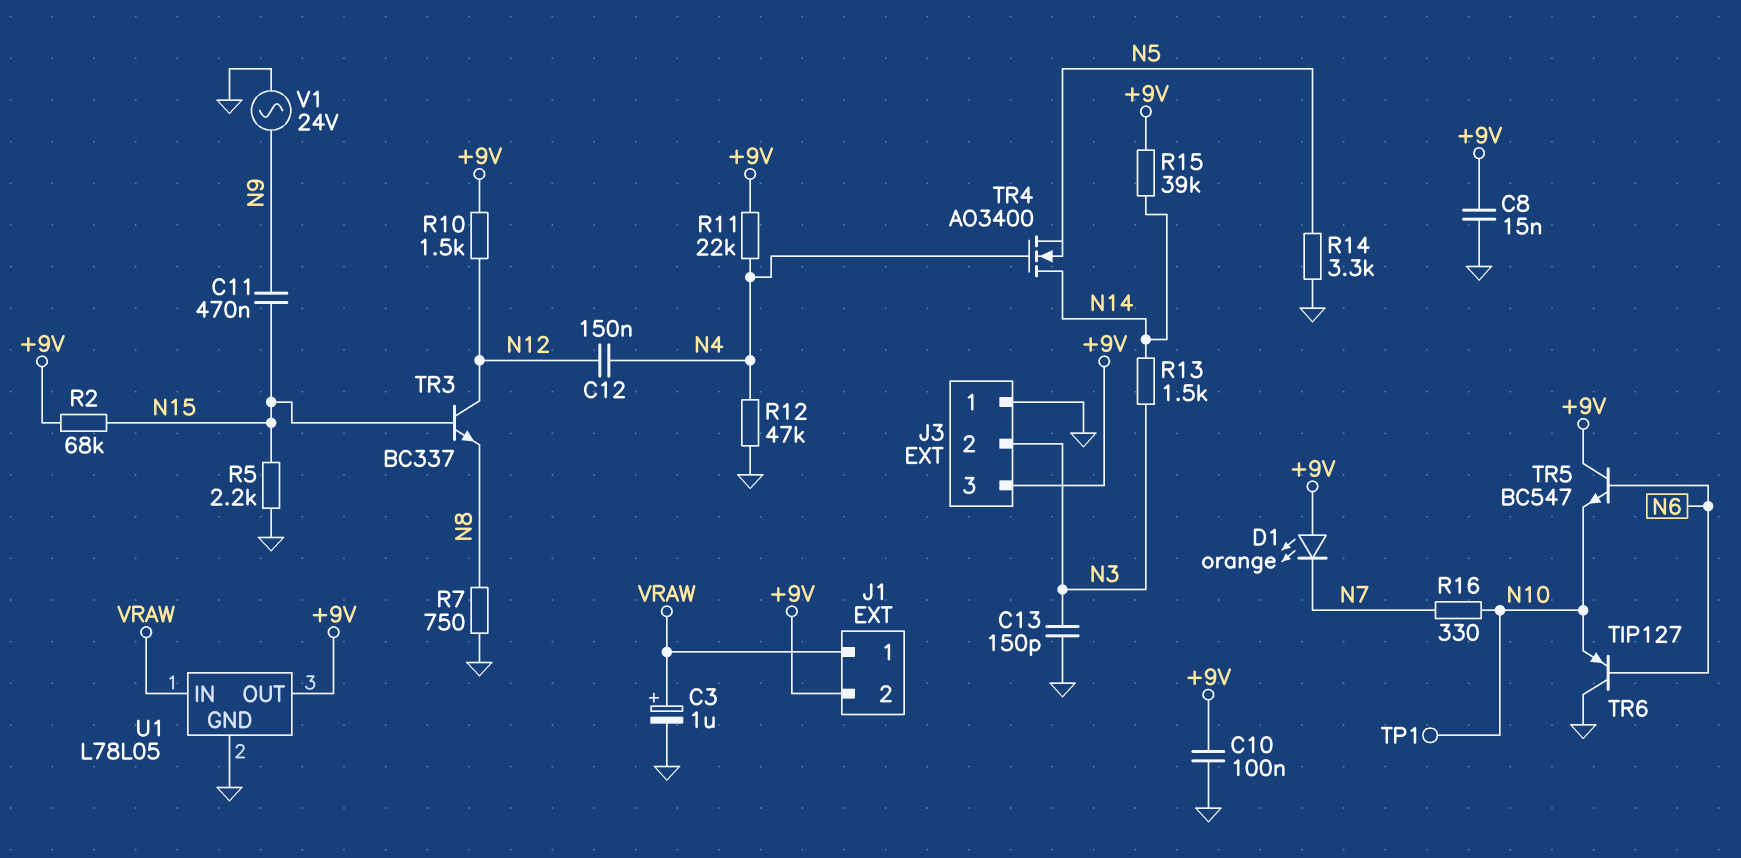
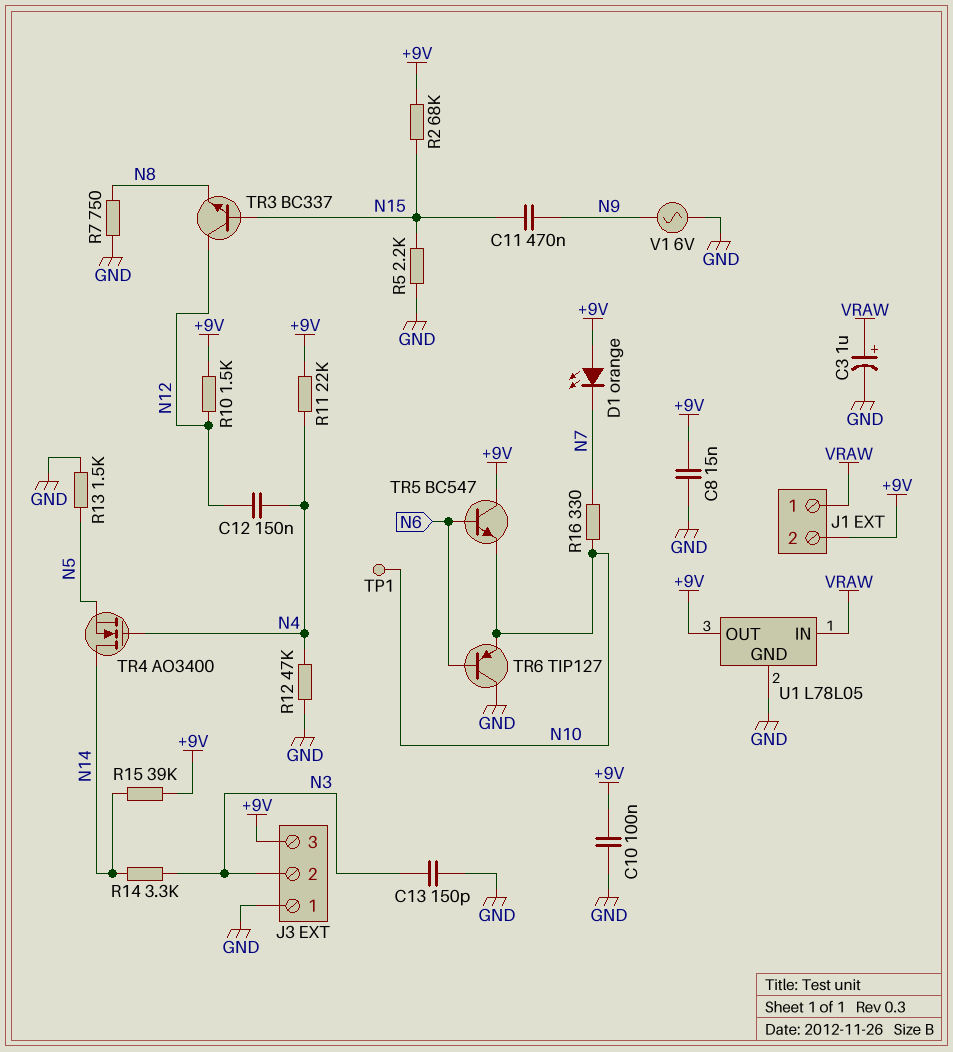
R13: 1.5k (N3, N14) -> 1.5k (GND, N5)
R14: 3.3k (GND, N5) -> 3.3k (N3, N14)
V1: AC 24V (GND, N9) -> AC 6V (GND, N9)

